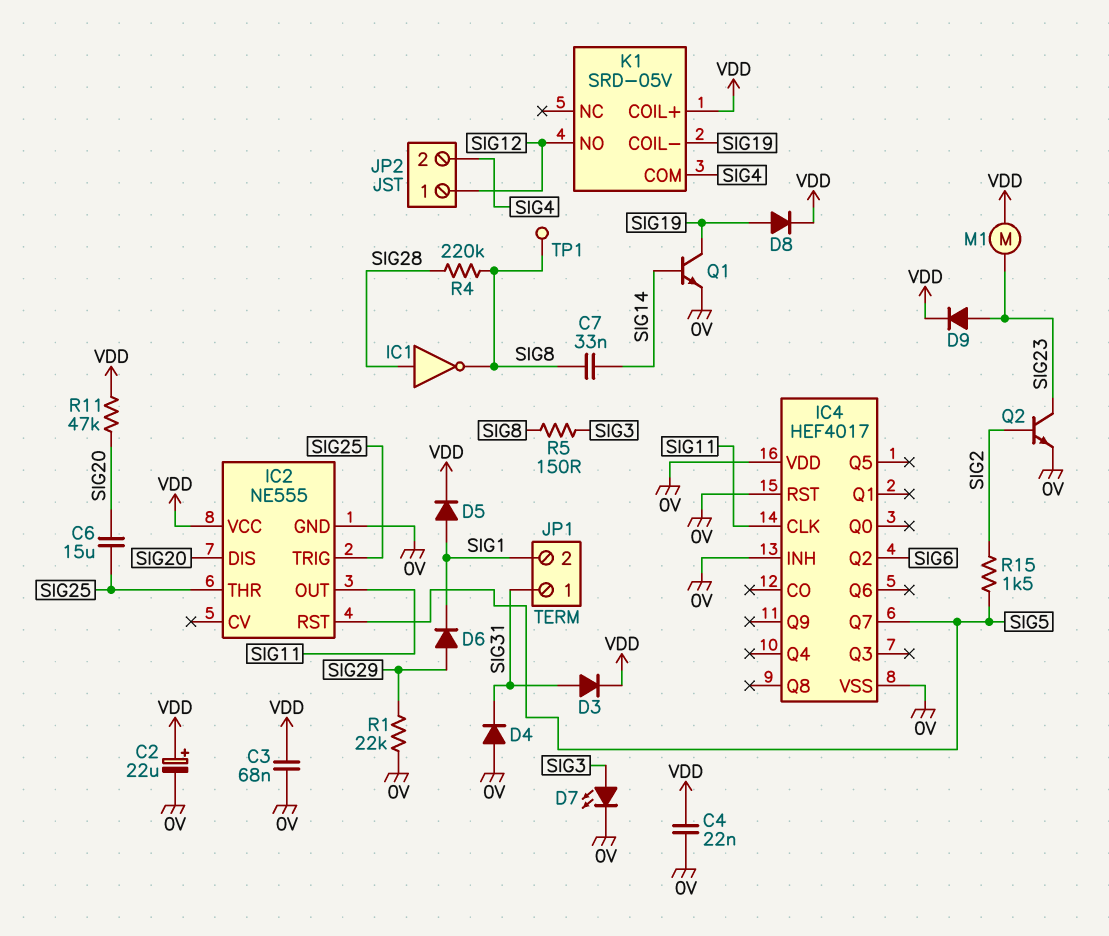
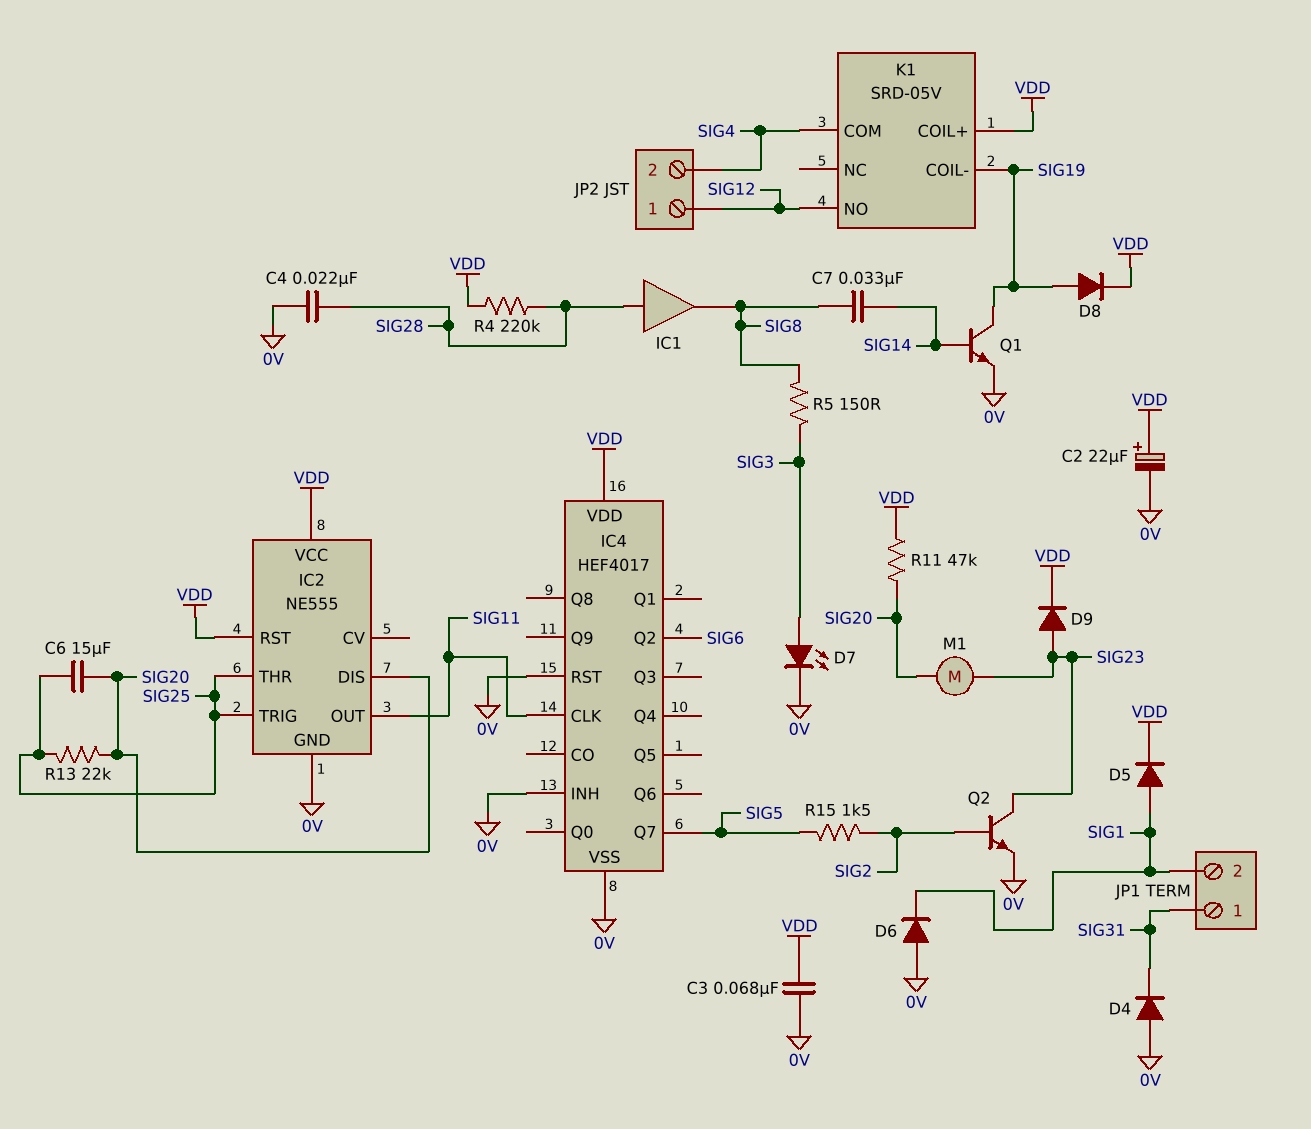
C4: 22nF (0V, VDD) -> 22nF (0V, SIG28)
D3: diode (A SIG31, K VDD) -> none
D6: diode (A SIG29, K SIG1) -> diode (A 0V, K SIG1)
IC1: NOT (in SIG28, out SIG8) -> buffer (in SIG28, out SIG8)
IC2 pin RST: SIG5 -> VDD
IC4 pin VDD: 0V -> VDD
M1: motor (SIG23, VDD) -> motor (SIG20, SIG23)
R1: 22k (0V, SIG29) -> none
R4: 220k (SIG8, SIG28) -> 220k (SIG28, VDD)
R13: none -> 22k (SIG20, SIG25)
TP1: test point (SIG8) -> none

